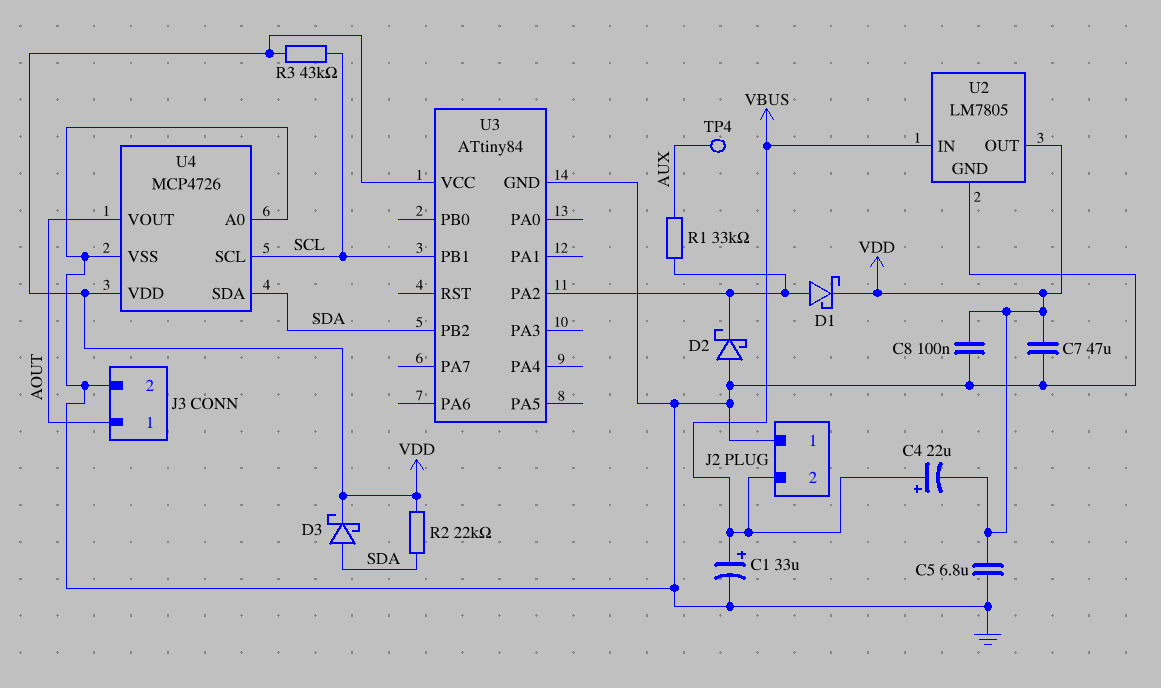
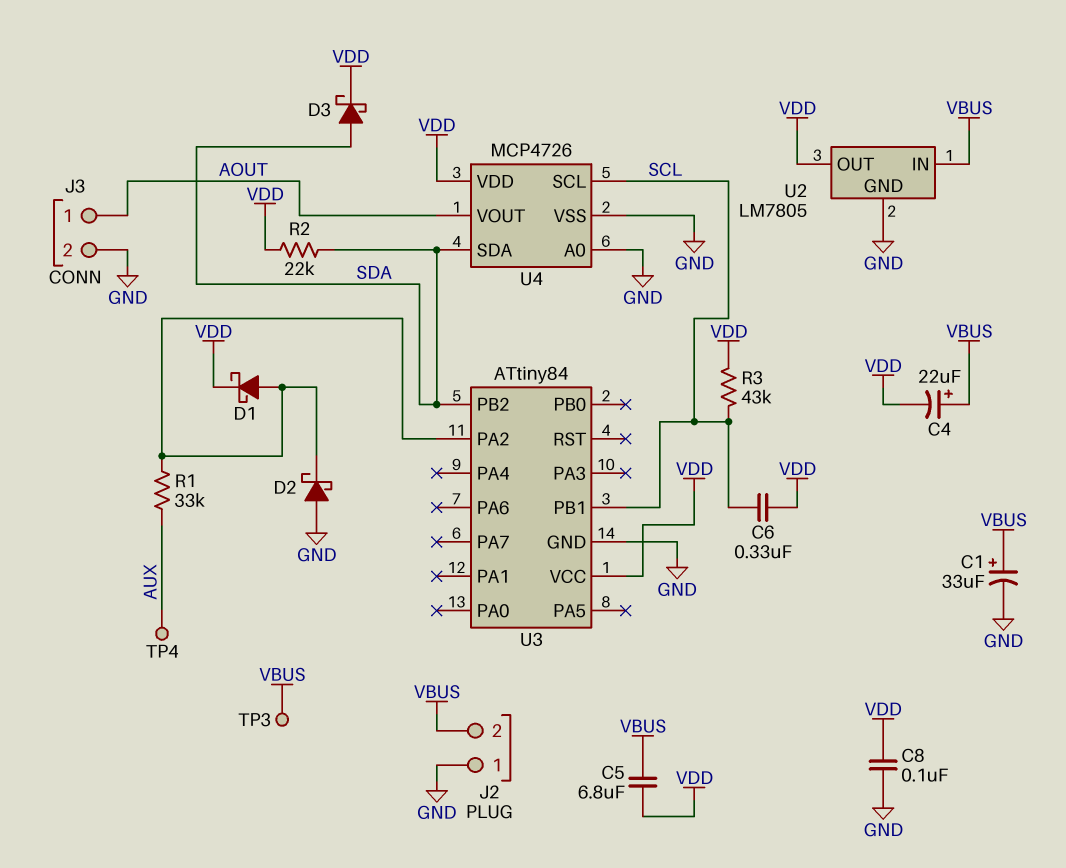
C5: 6.8uF (GND, VDD) -> 6.8uF (VBUS, VDD)
C6: none -> 330nF (SCL, VDD)
C7: 47uF (GND, VDD) -> none
TP3: none -> test point (VBUS)

